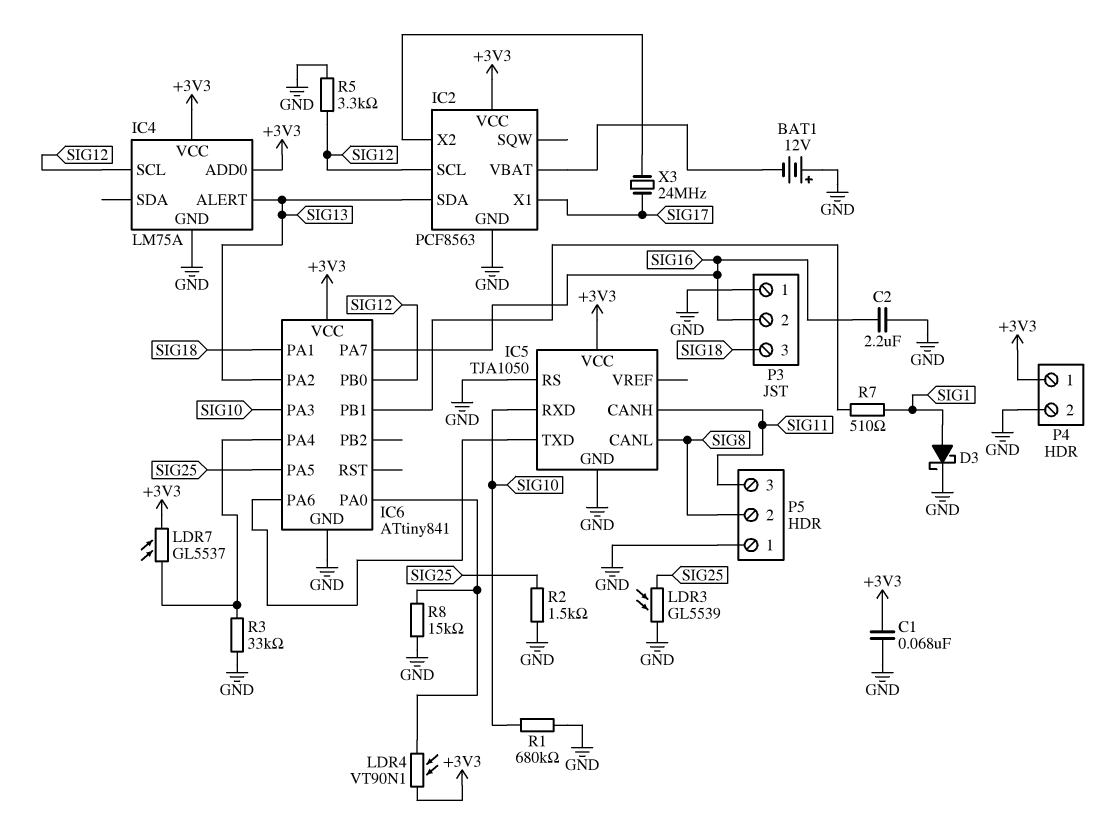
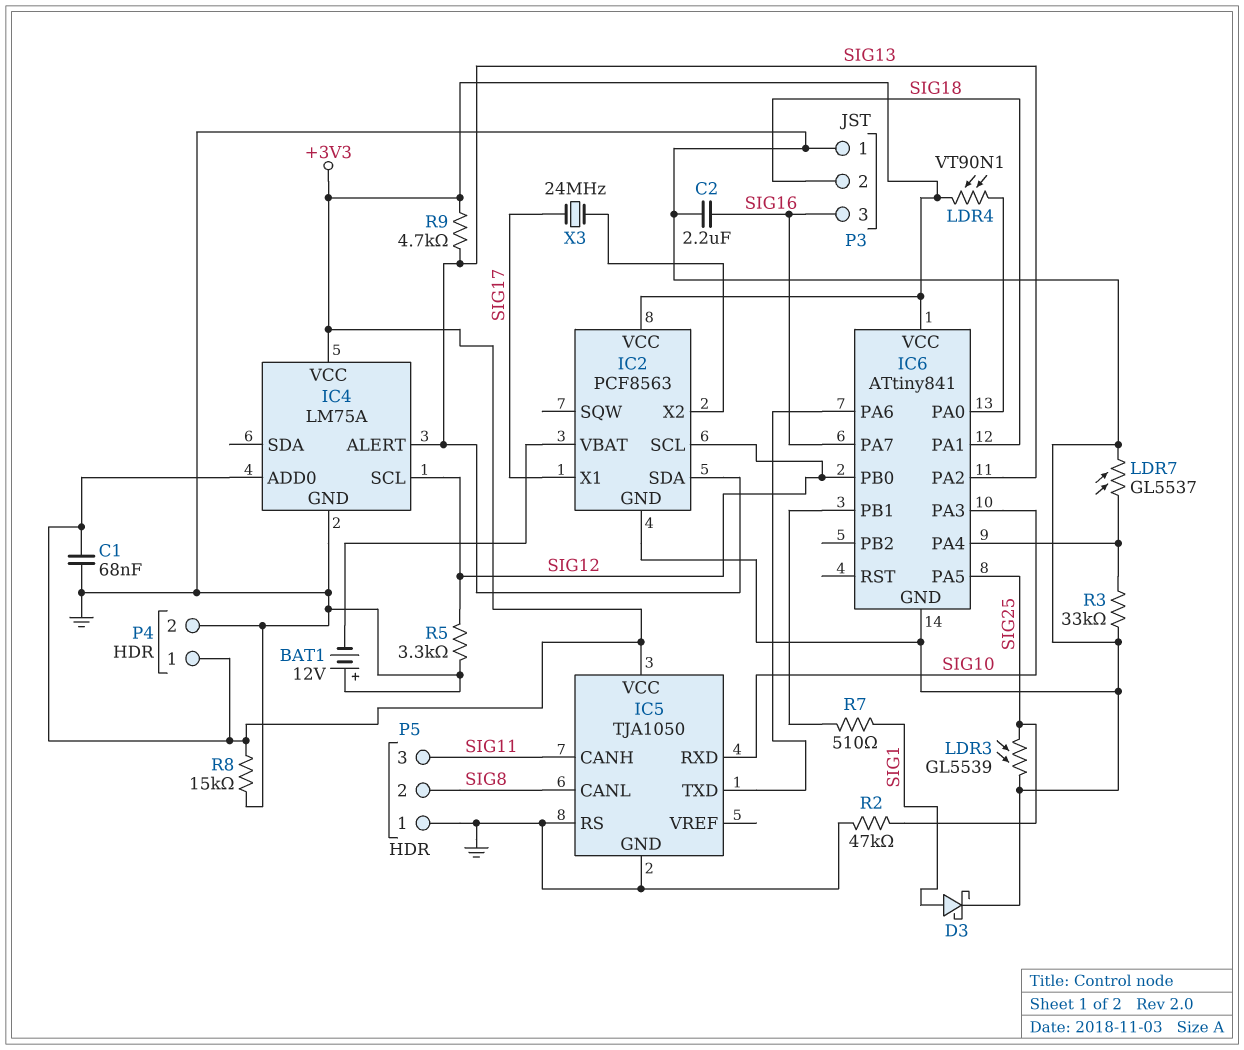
LDR7: GL5537 (+3V3, IC6/PA4) -> GL5537 (GND, IC6/PA4)
P3 pin 2: SIG16 -> SIG18
P3 pin 3: SIG18 -> SIG16
R1: 680k (GND, SIG10) -> none
R2: 1.5k (GND, SIG25) -> 47k (GND, SIG25)
R8: 15k (GND, IC6/PA0) -> 15k (+3V3, GND)
R9: none -> 4.7k (+3V3, SIG13)

